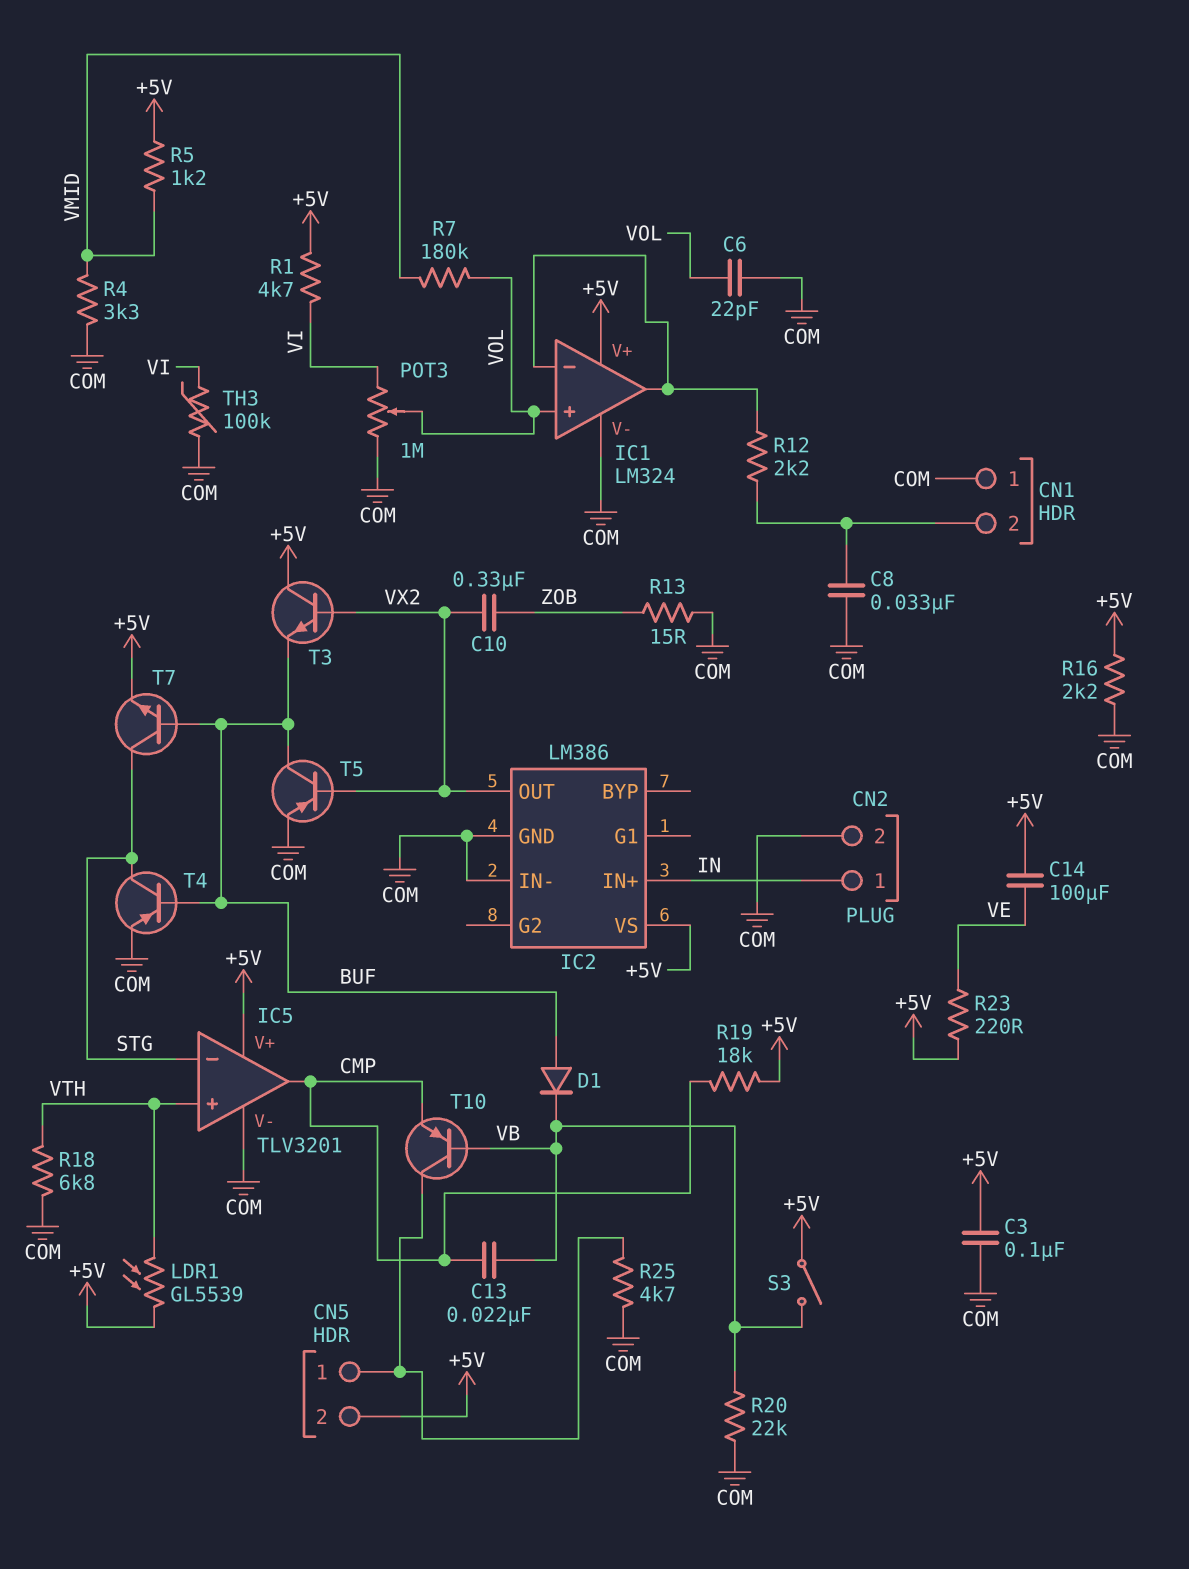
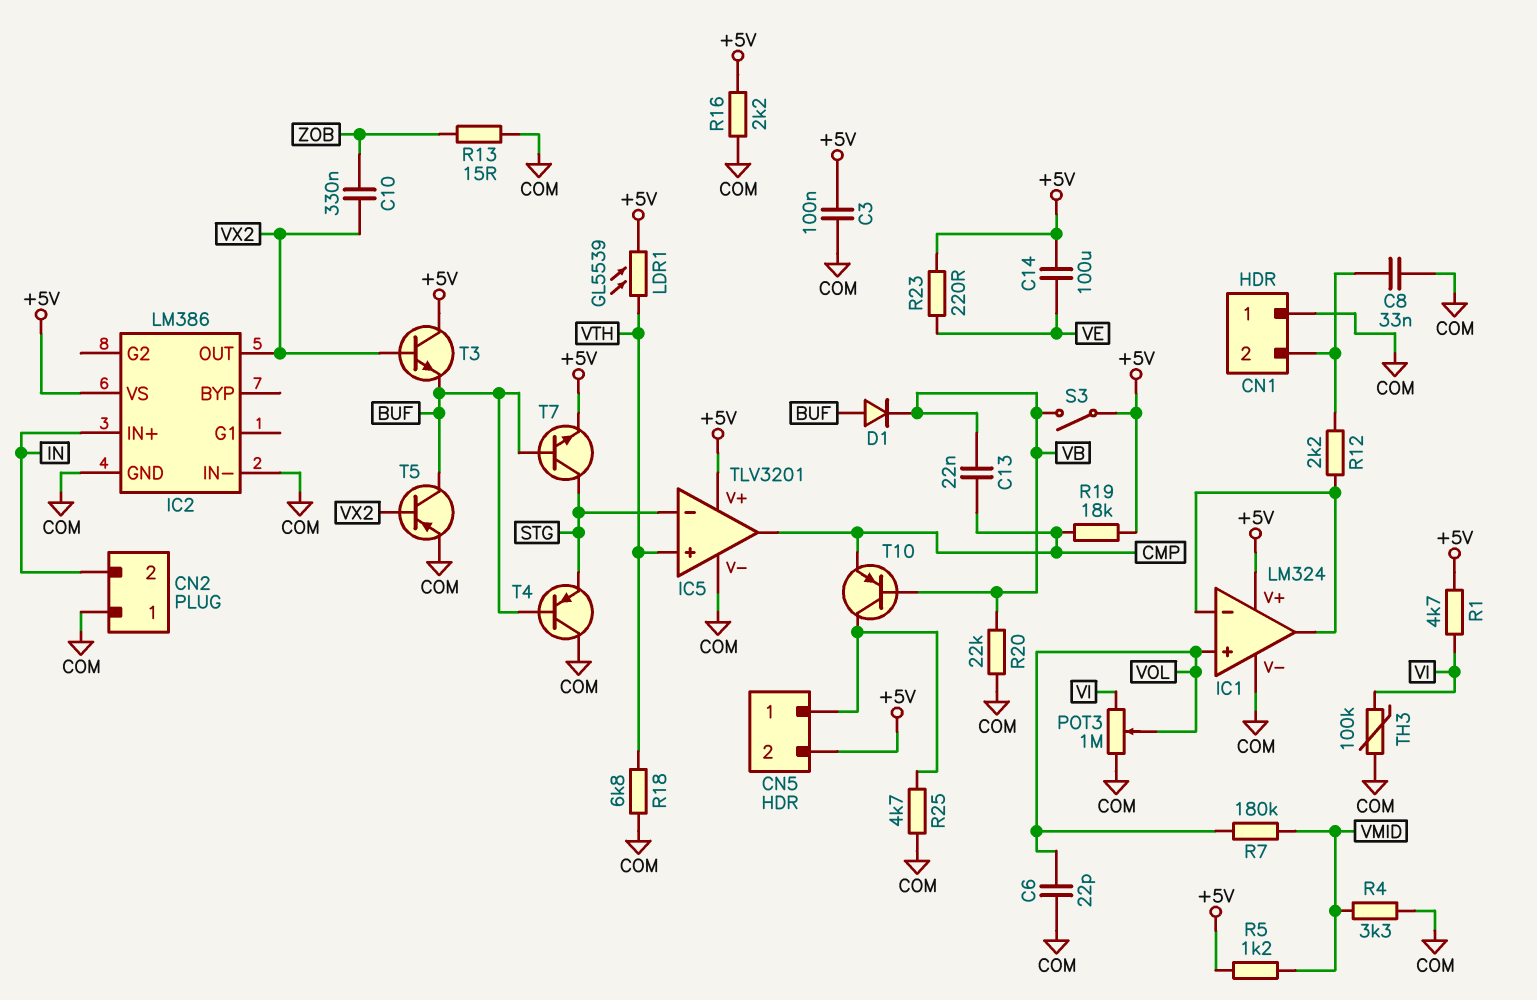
CN2 pin 1: IN -> COM
CN2 pin 2: COM -> IN
T4: PNP (B BUF, C STG, E COM) -> PNP (B BUF, C COM, E STG)

